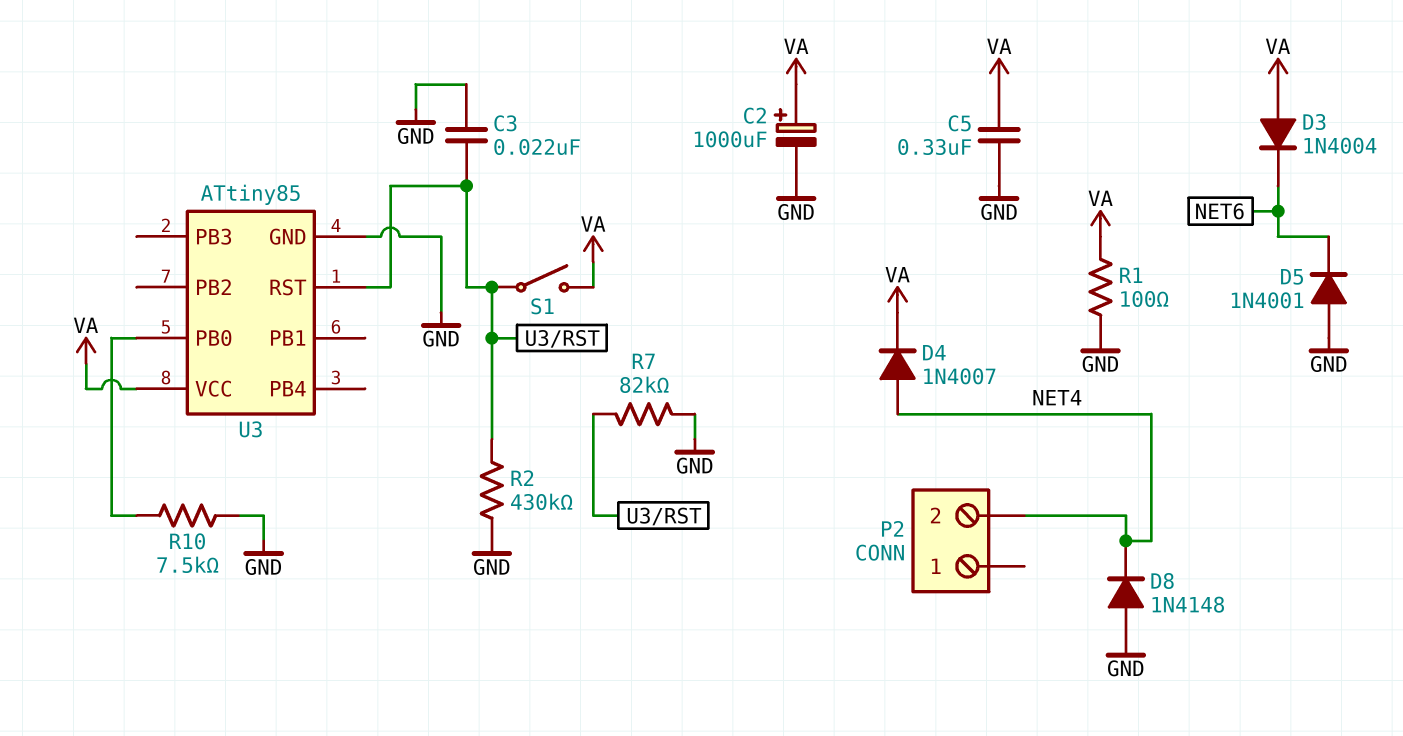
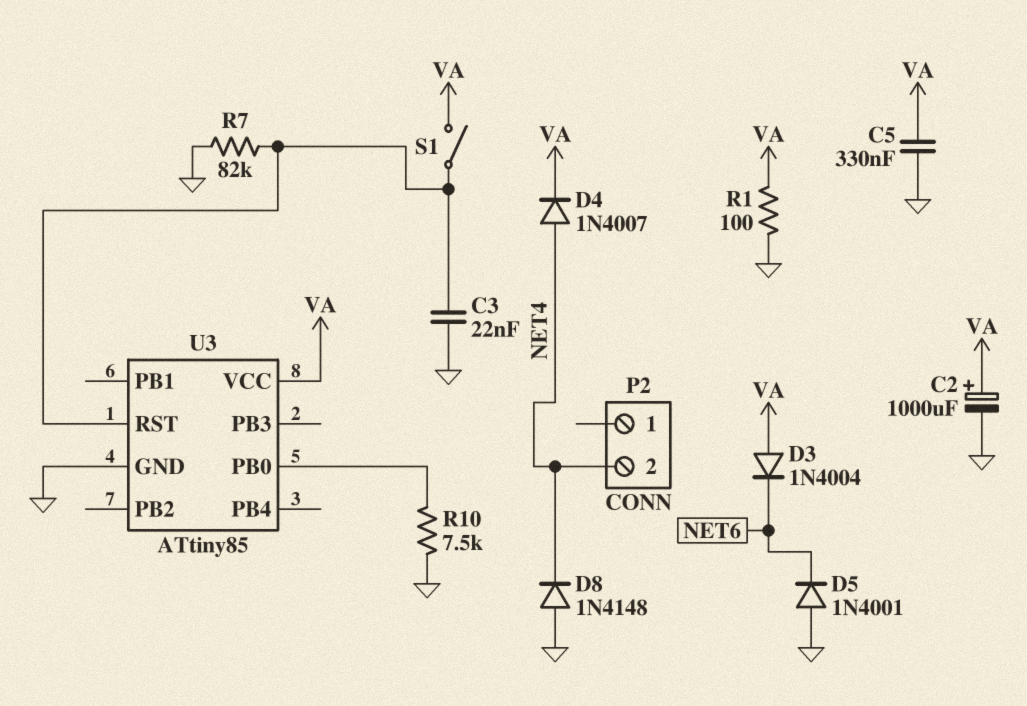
R2: 430k (GND, U3/RST) -> none

